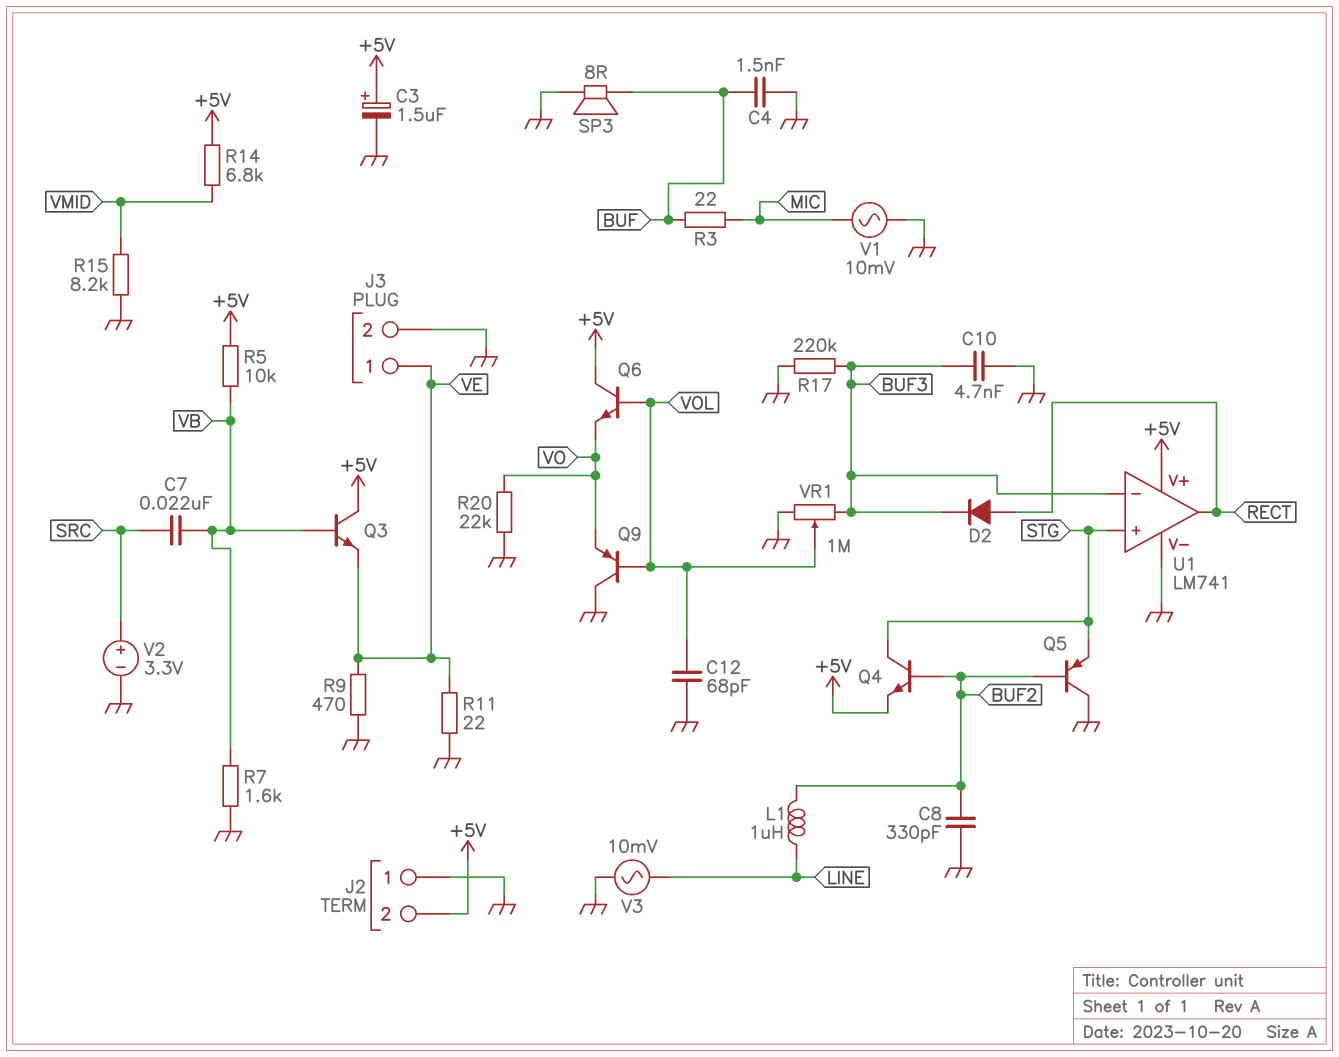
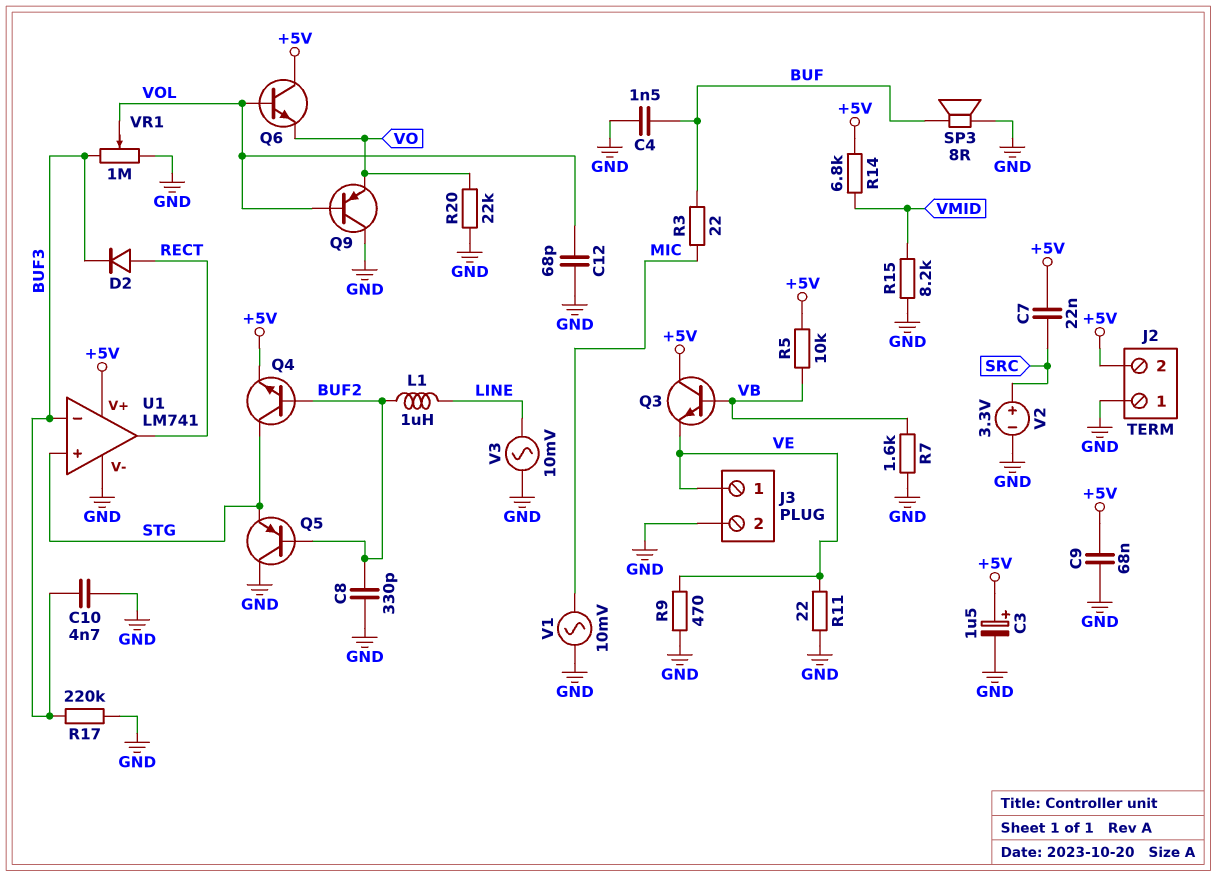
C7: 22nF (SRC, VB) -> 22nF (+5V, SRC)
C9: none -> 68nF (+5V, GND)

